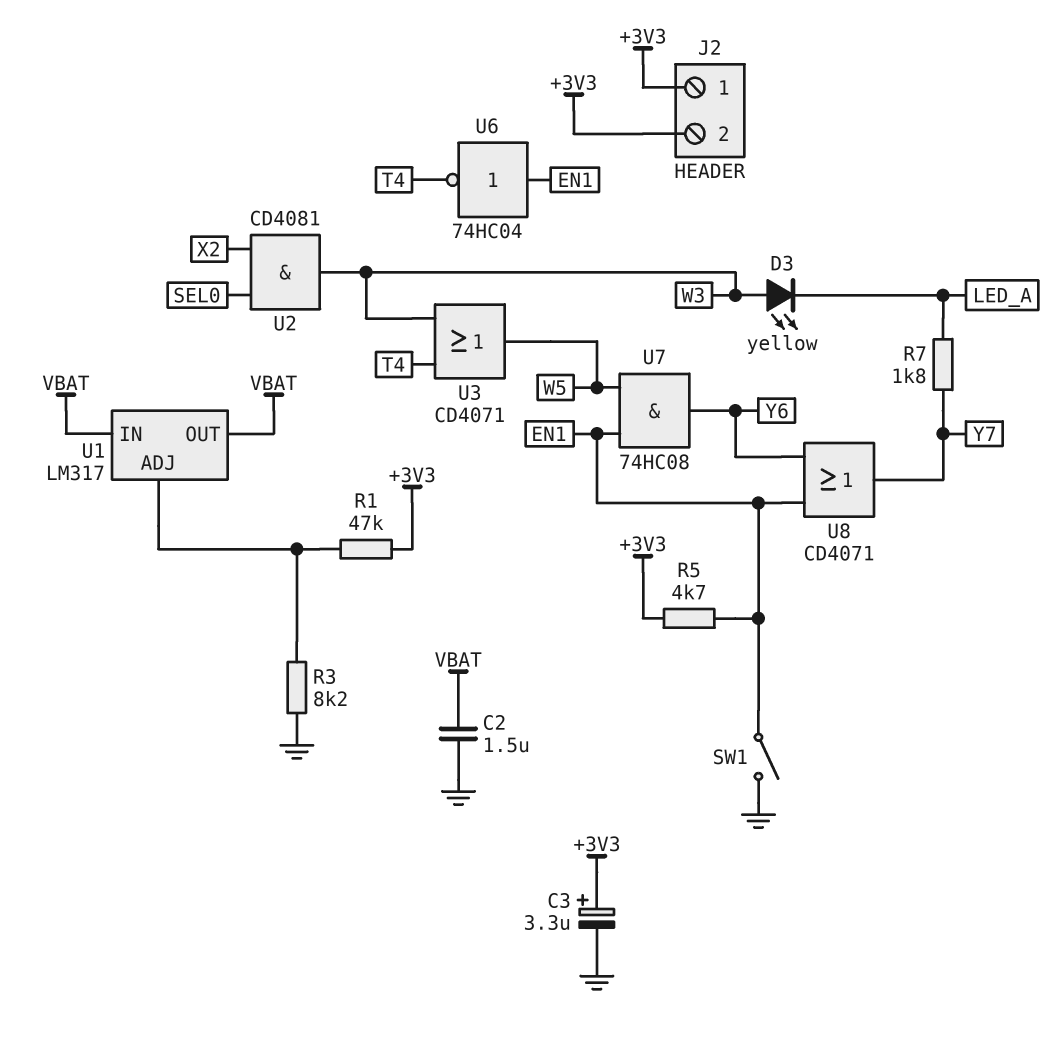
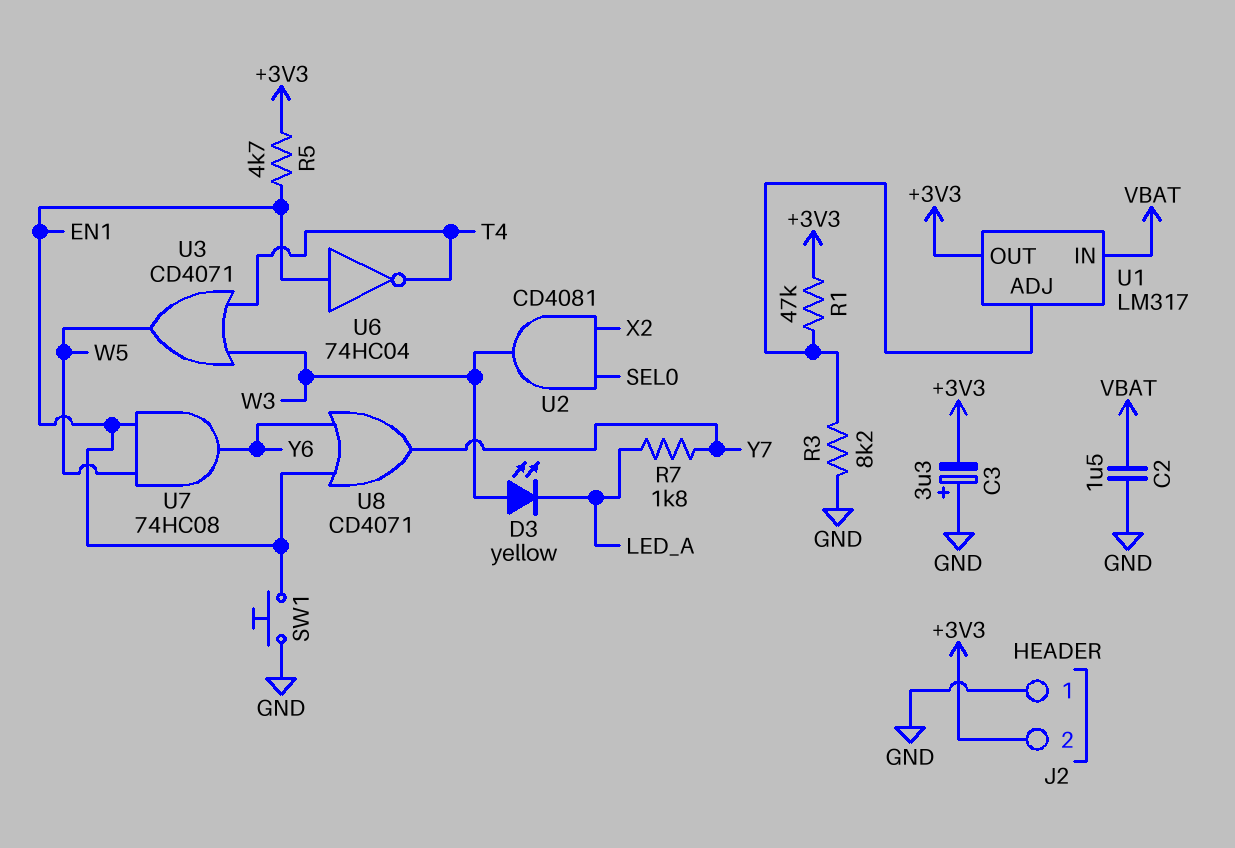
C3: 3.3uF (plus +3V3, minus GND) -> 3.3uF (plus GND, minus +3V3)
J2 pin 1: +3V3 -> GND
SW1: switch (EN1, GND) -> button (EN1, GND)
U1 pin OUT: VBAT -> +3V3

